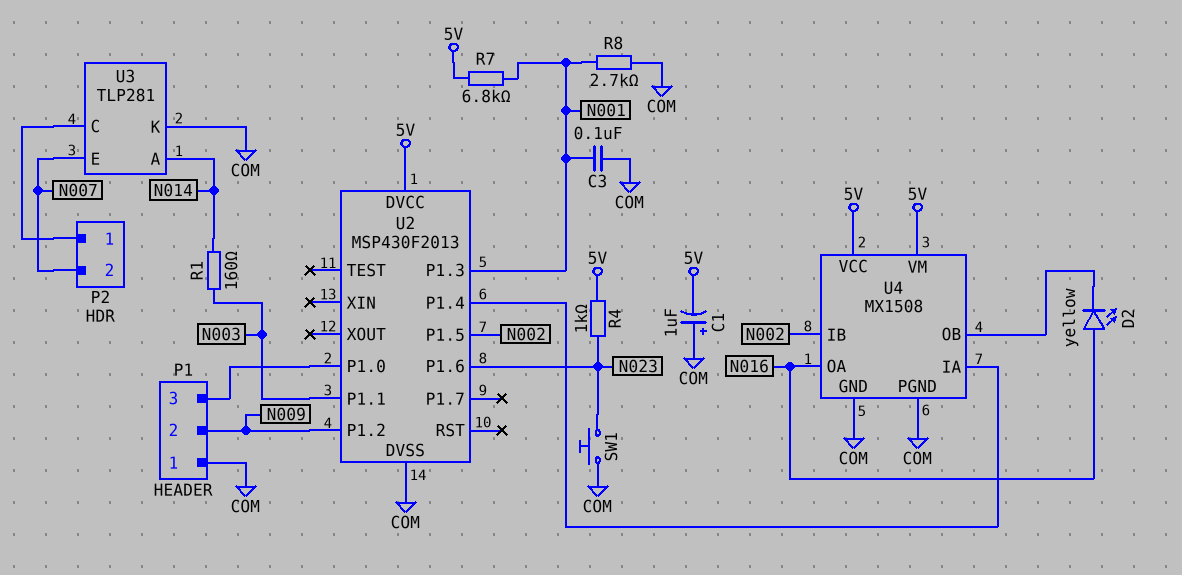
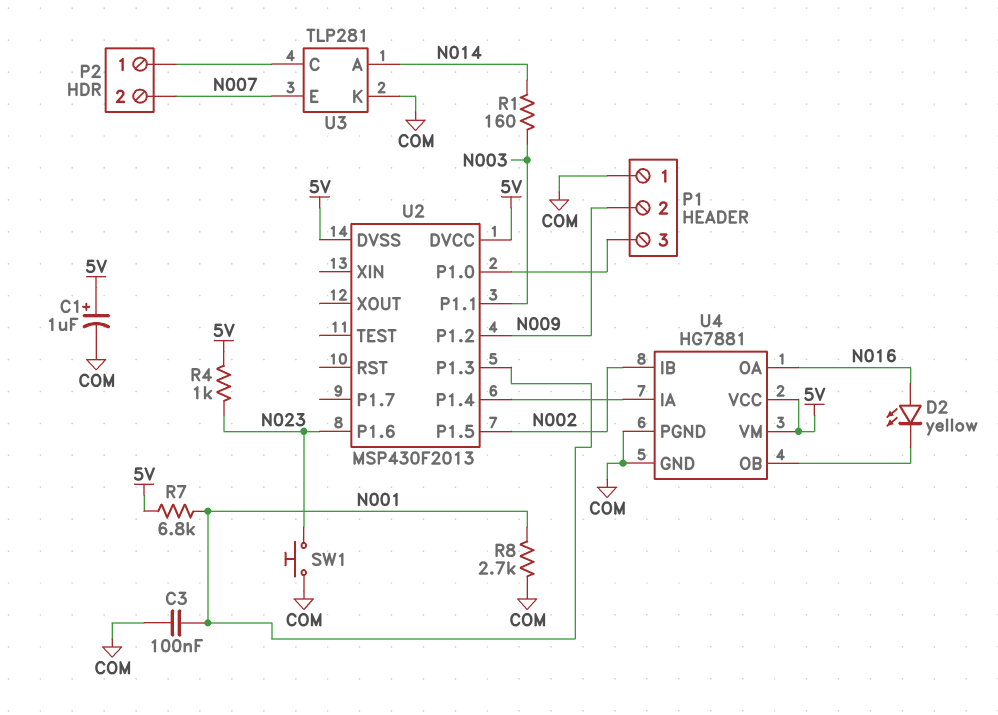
C1: 1uF (plus COM, minus 5V) -> 1uF (plus 5V, minus COM)
U2 pin DVSS: COM -> 5V
U4: MX1508 -> HG7881

